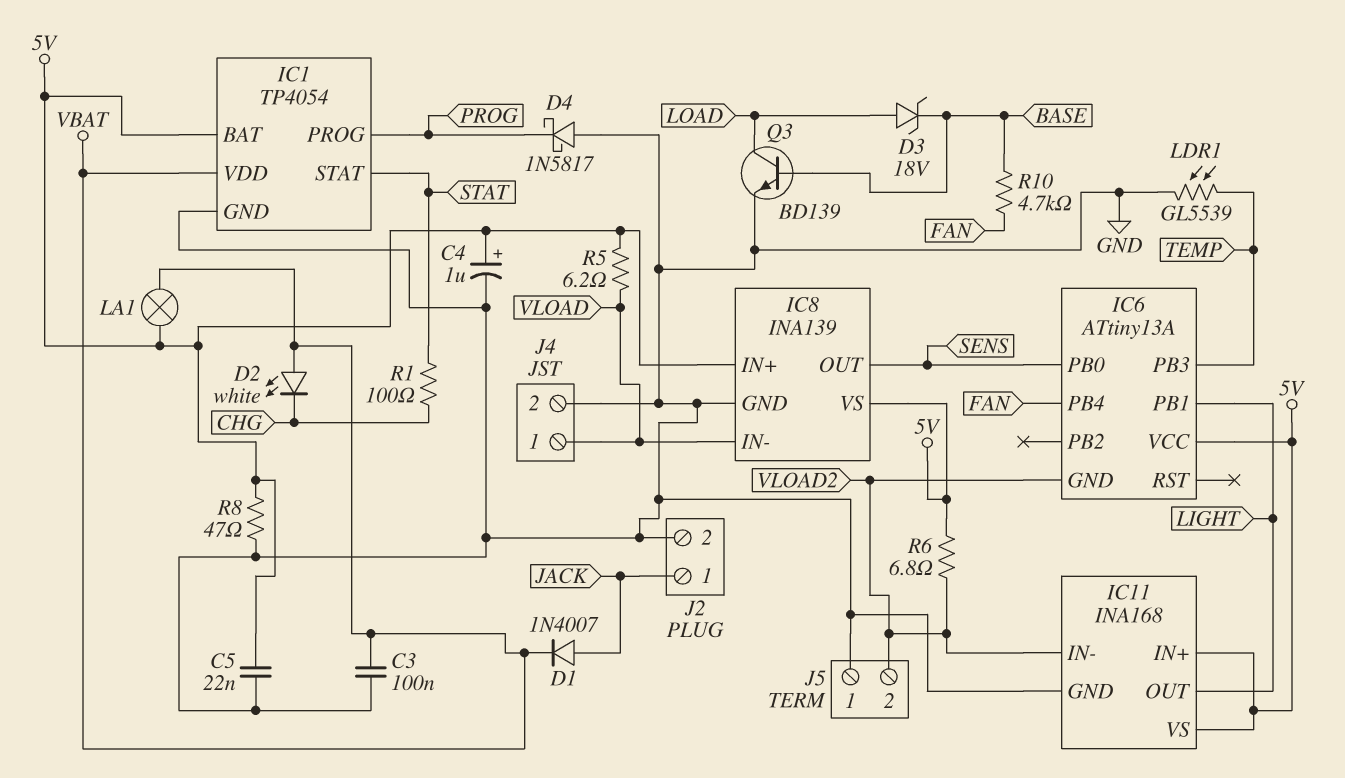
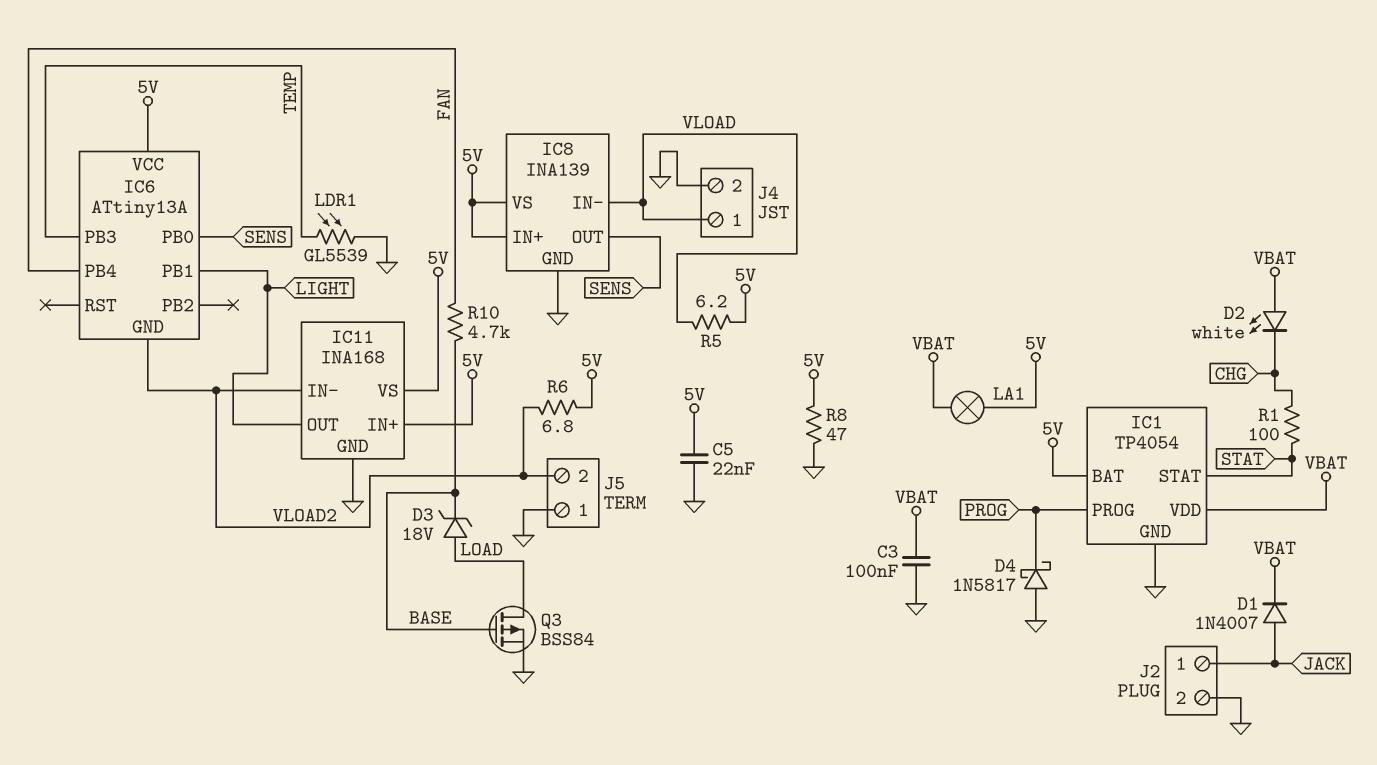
C4: 1uF (plus 5V, minus GND) -> none
Q3: NPN BD139 (B BASE, C LOAD, E GND) -> PMOS BSS84 (G BASE, D LOAD, S GND)

